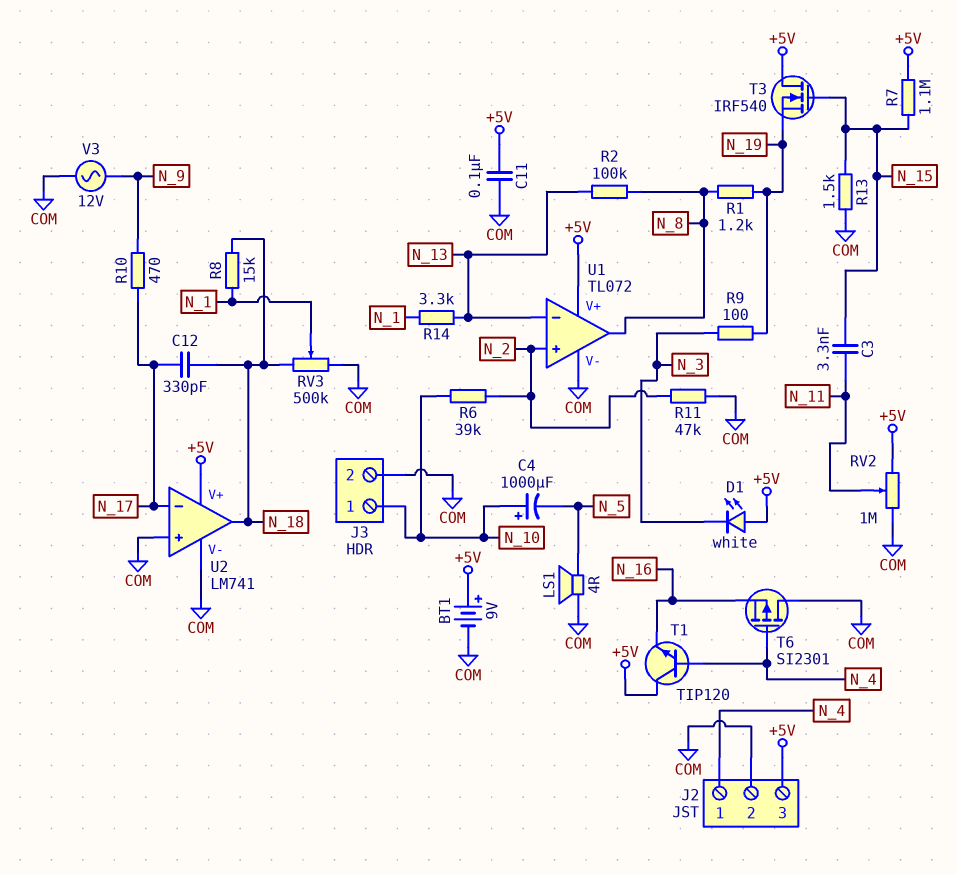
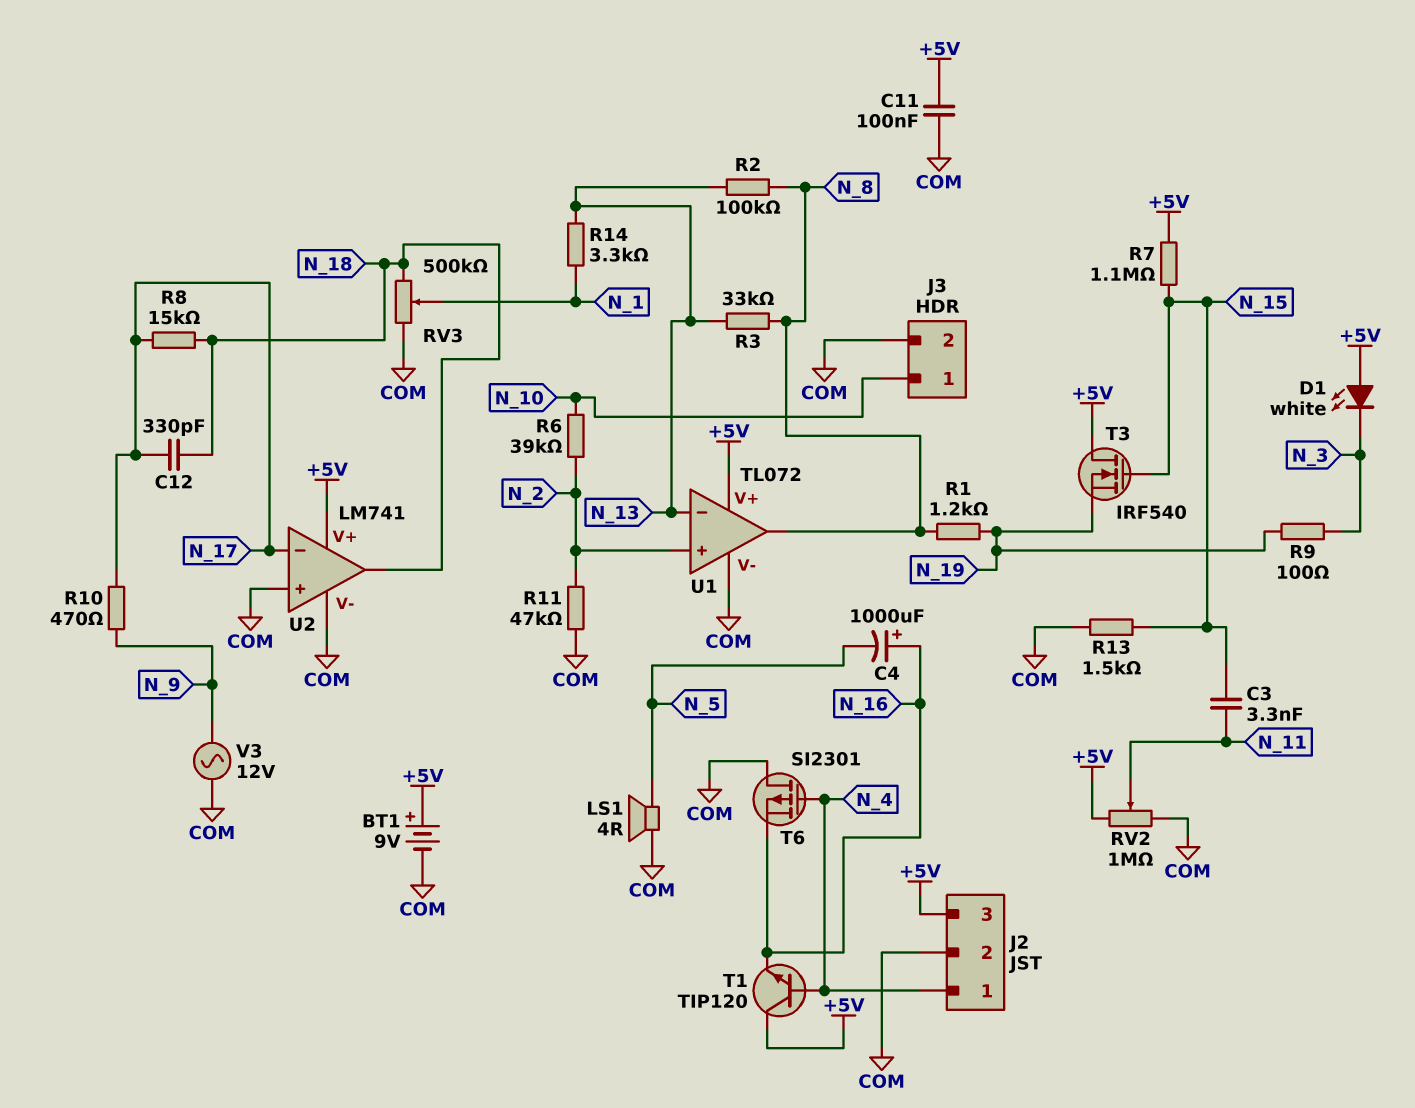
C4: 1000uF (plus N_10, minus N_5) -> 1000uF (plus N_16, minus N_5)
R3: none -> 33k (N_8, N_13)
R8: 15k (N_1, N_18) -> 15k (N_17, N_18)

